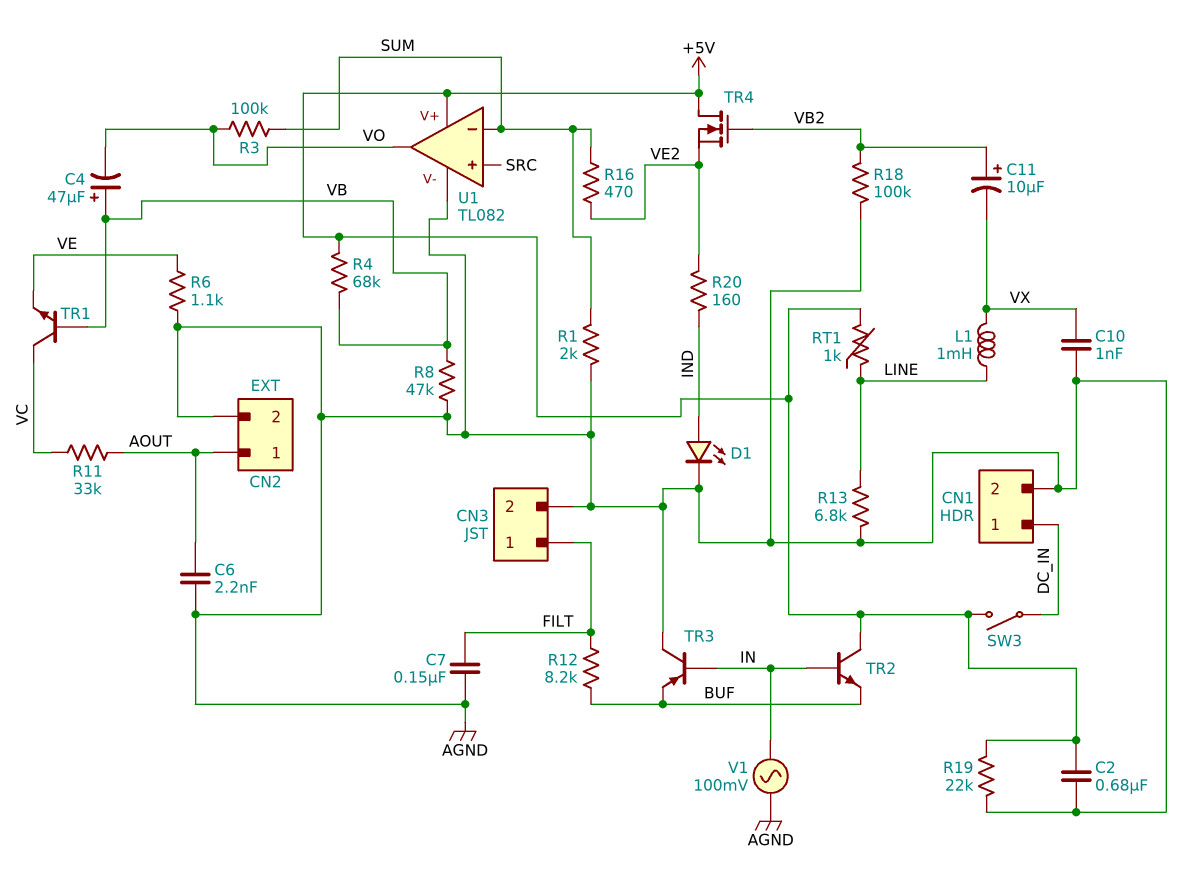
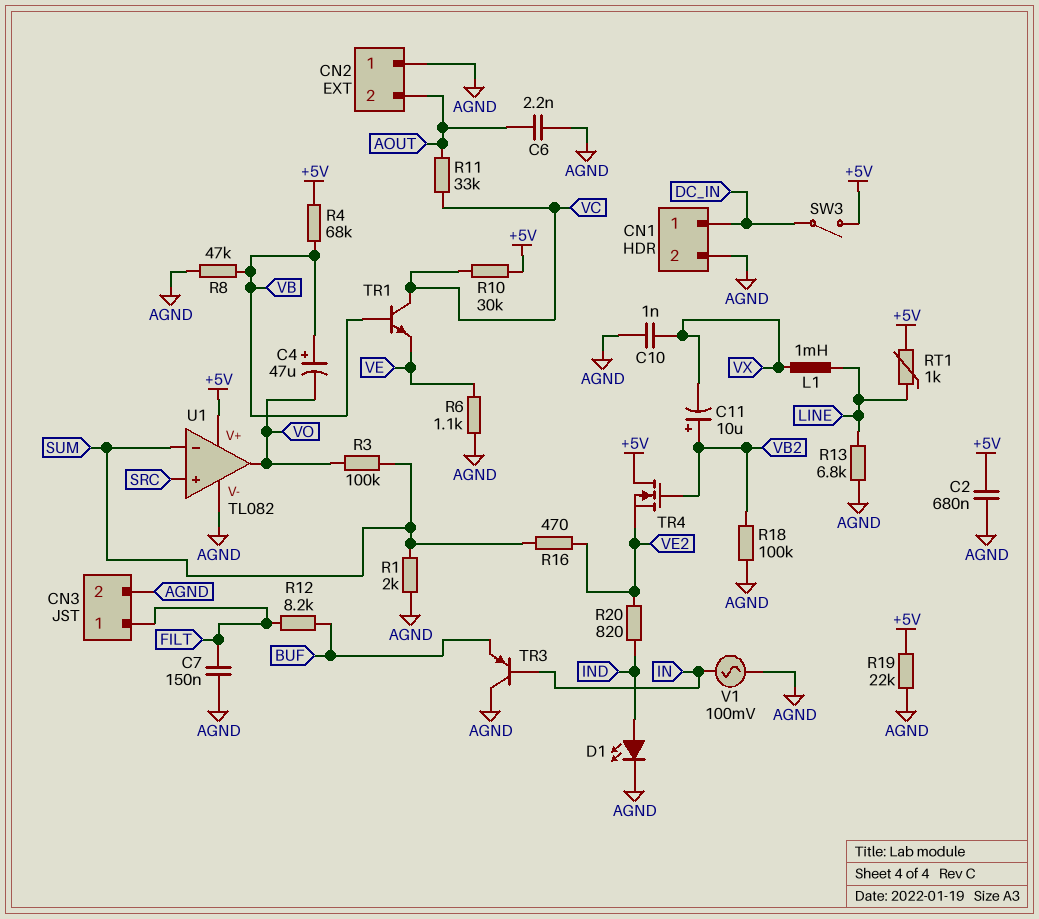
CN2 pin 1: AOUT -> AGND
CN2 pin 2: AGND -> AOUT
R10: none -> 30k (+5V, VC)
R20: 160 (IND, VE2) -> 820 (IND, VE2)
TR2: NPN (B IN, C +5V, E BUF) -> none

